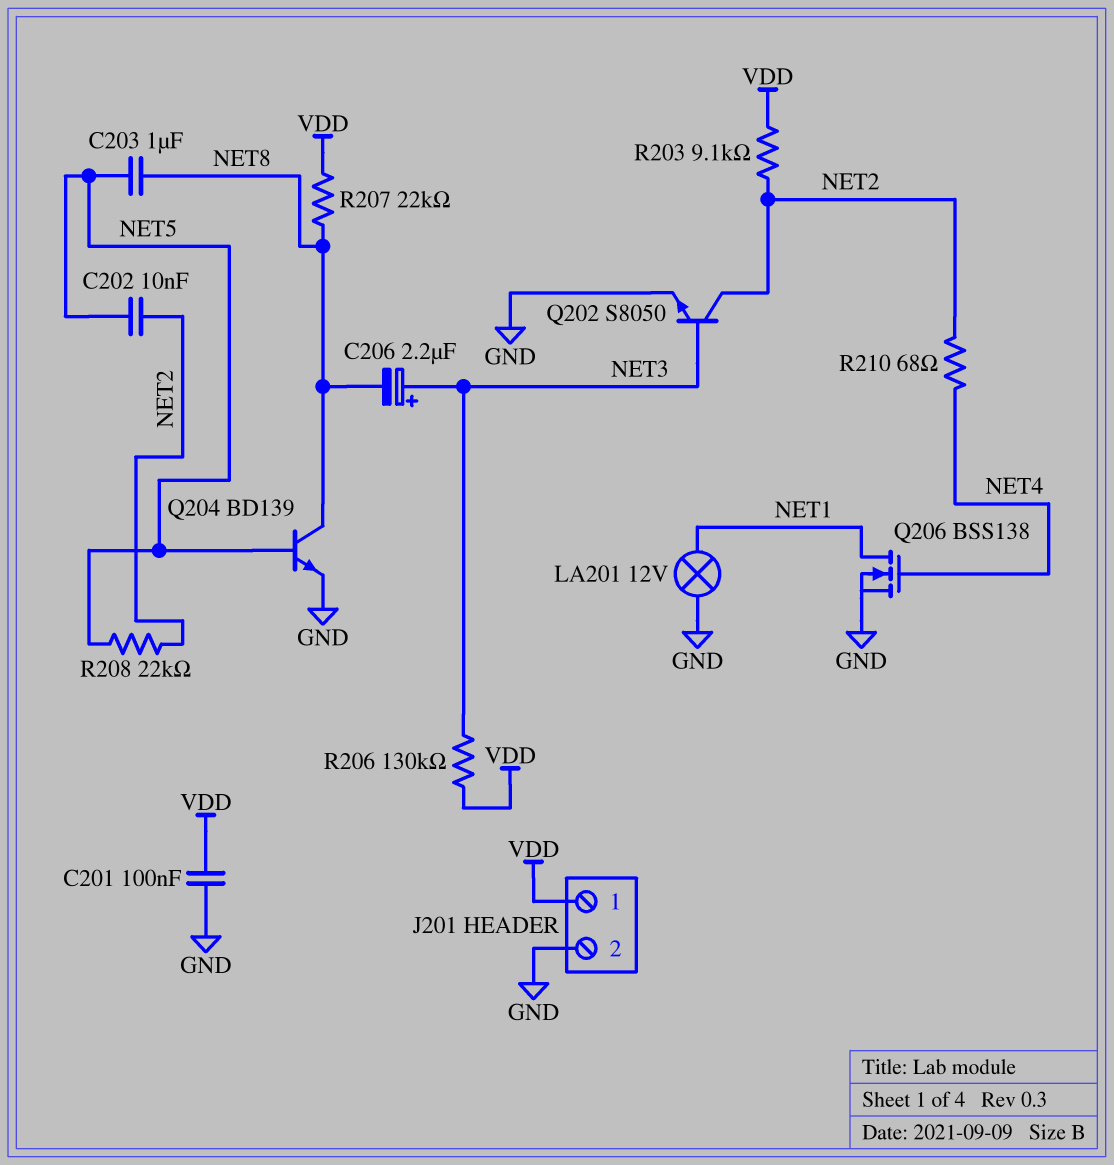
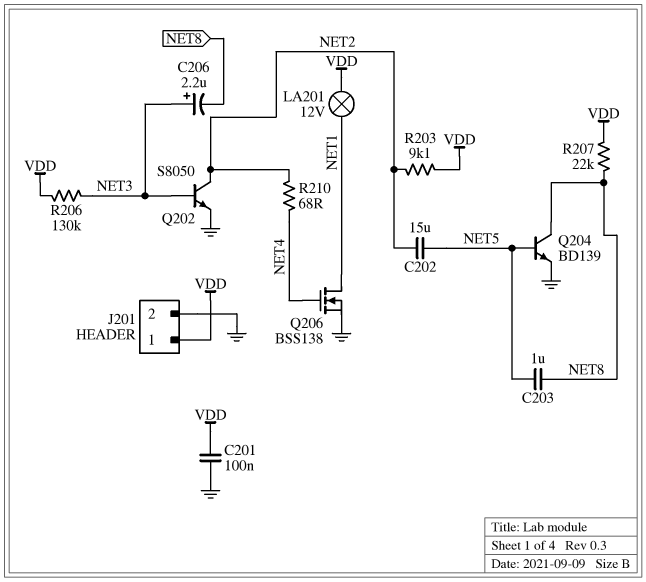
C202: 10nF (NET2, NET5) -> 15uF (NET2, NET5)
LA201: lamp 12V (GND, NET1) -> lamp 12V (NET1, VDD)
R208: 22k (NET2, NET5) -> none

